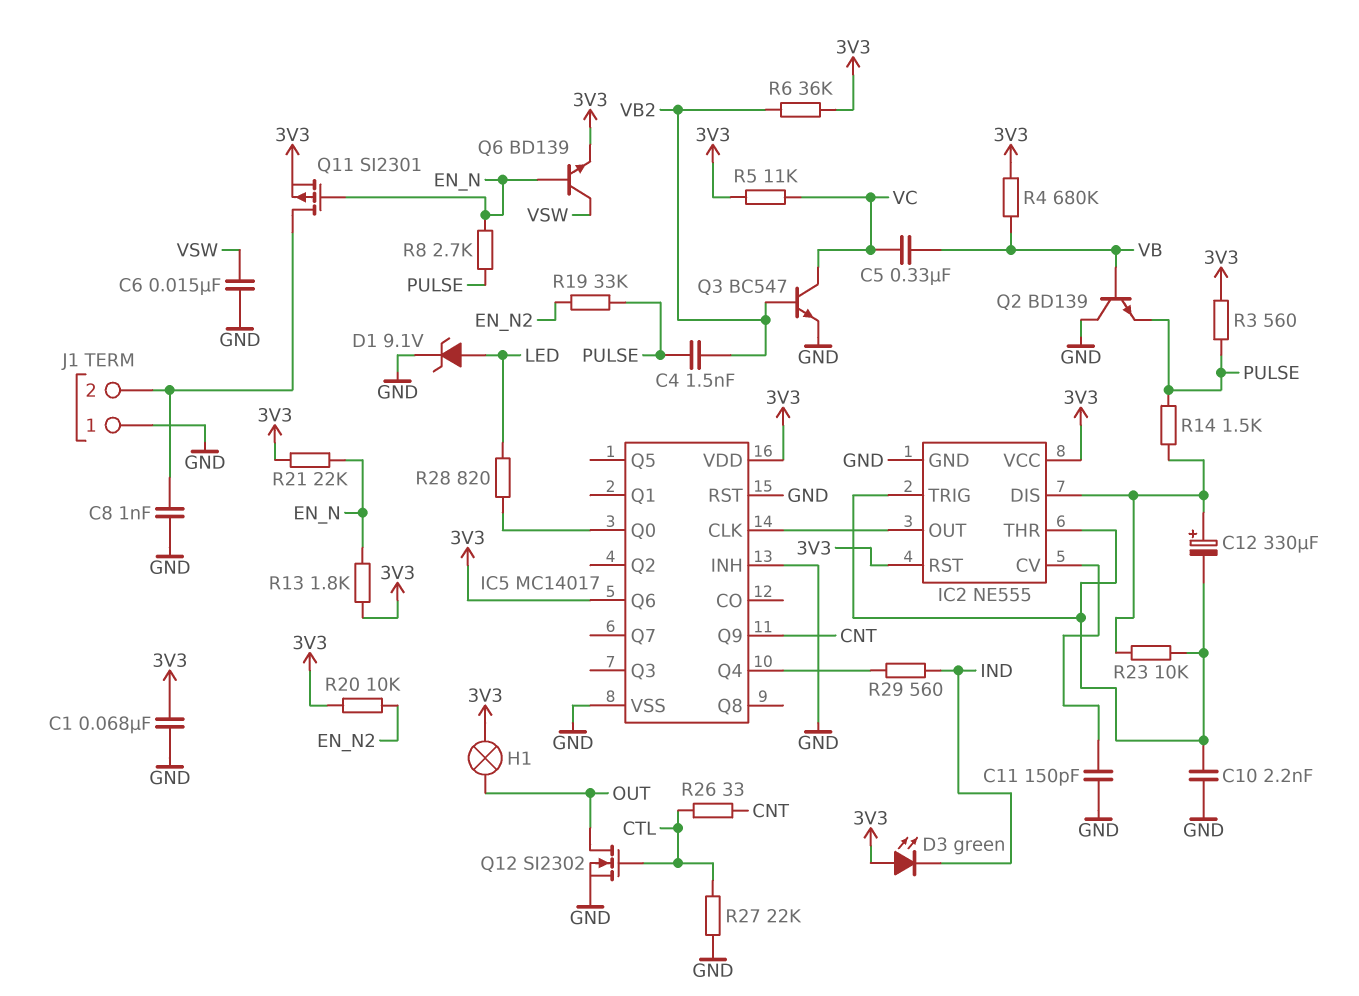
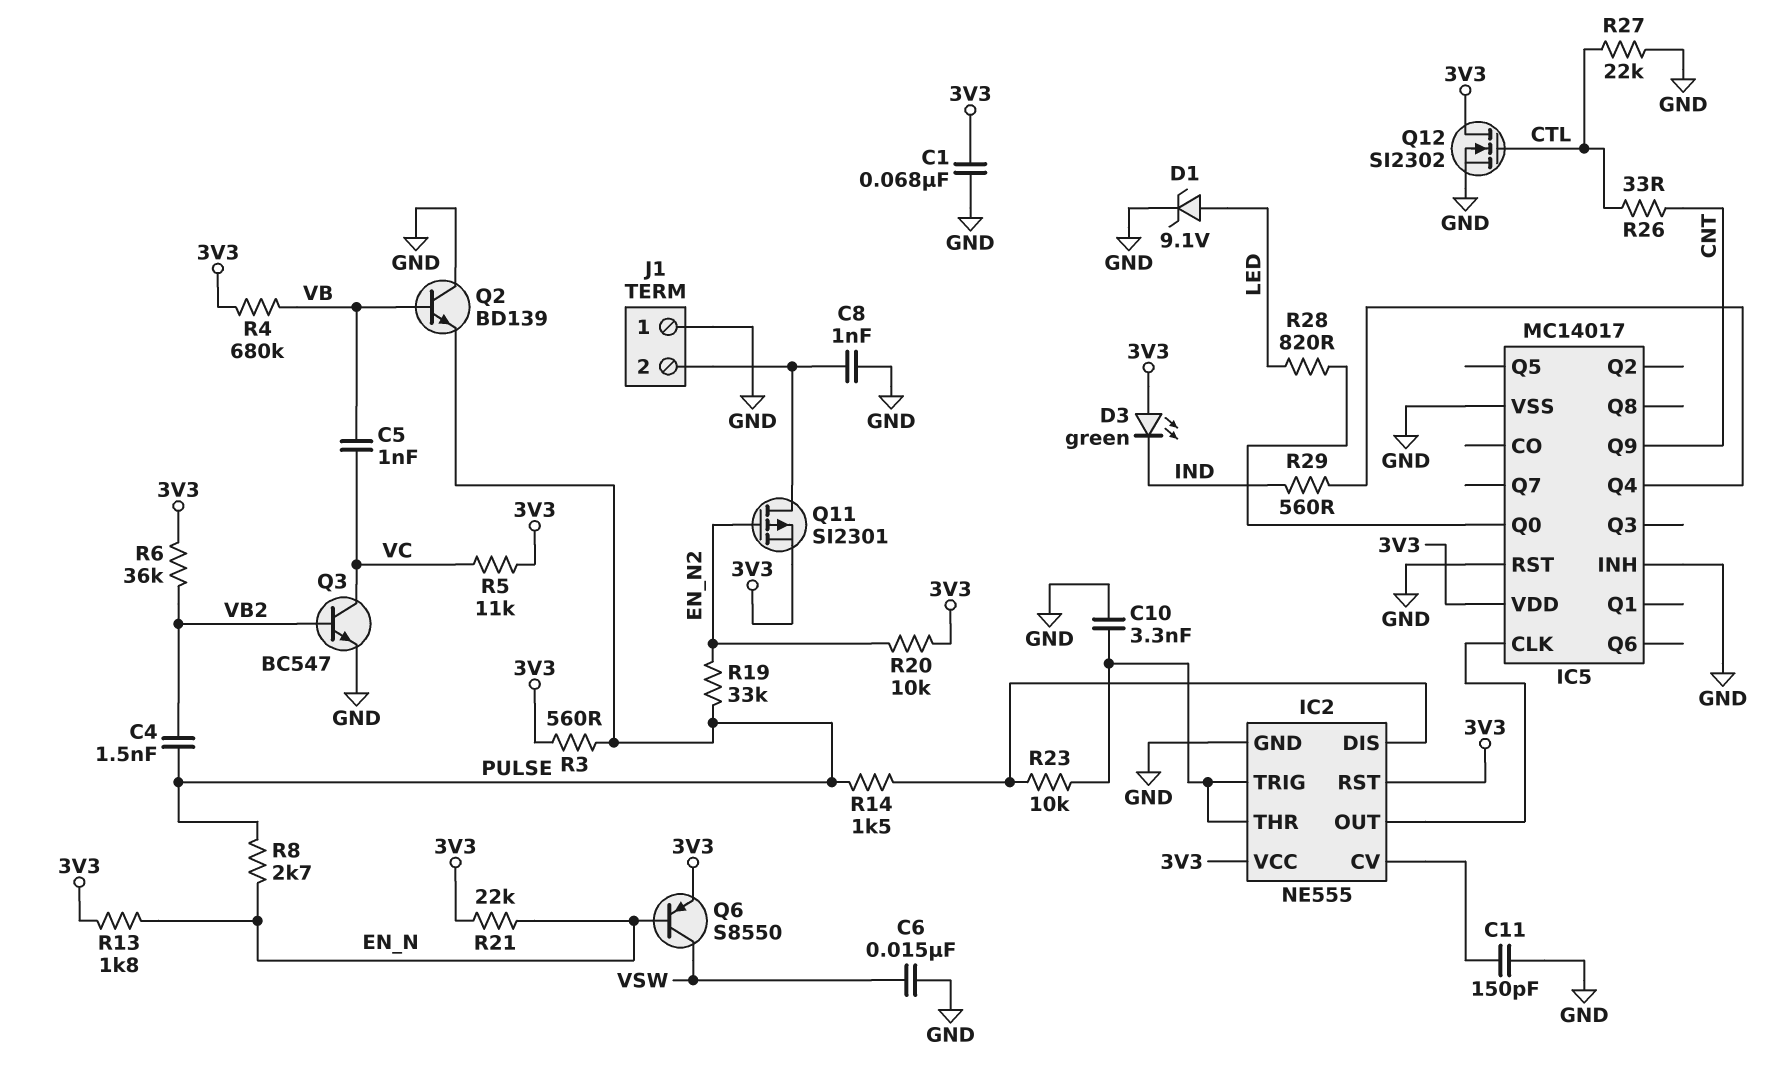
C5: 330nF (VB, VC) -> 1nF (VB, VC)
C10: 2.2nF (GND, IC2/THR) -> 3.3nF (GND, IC2/THR)
C12: 330uF (plus IC2/DIS, minus IC2/THR) -> none
H1: lamp (3V3, OUT) -> none
IC5 pin Q6: 3V3 -> none
Q6: NPN BD139 (B EN_N, C VSW, E 3V3) -> PNP S8550 (B EN_N, C VSW, E 3V3)
Q11: PMOS SI2301 (G EN_N, D J1/2, S 3V3) -> PMOS SI2301 (G EN_N2, D J1/2, S 3V3)
Q12: NMOS SI2302 (G CTL, D OUT, S GND) -> NMOS SI2302 (G CTL, D 3V3, S GND)

